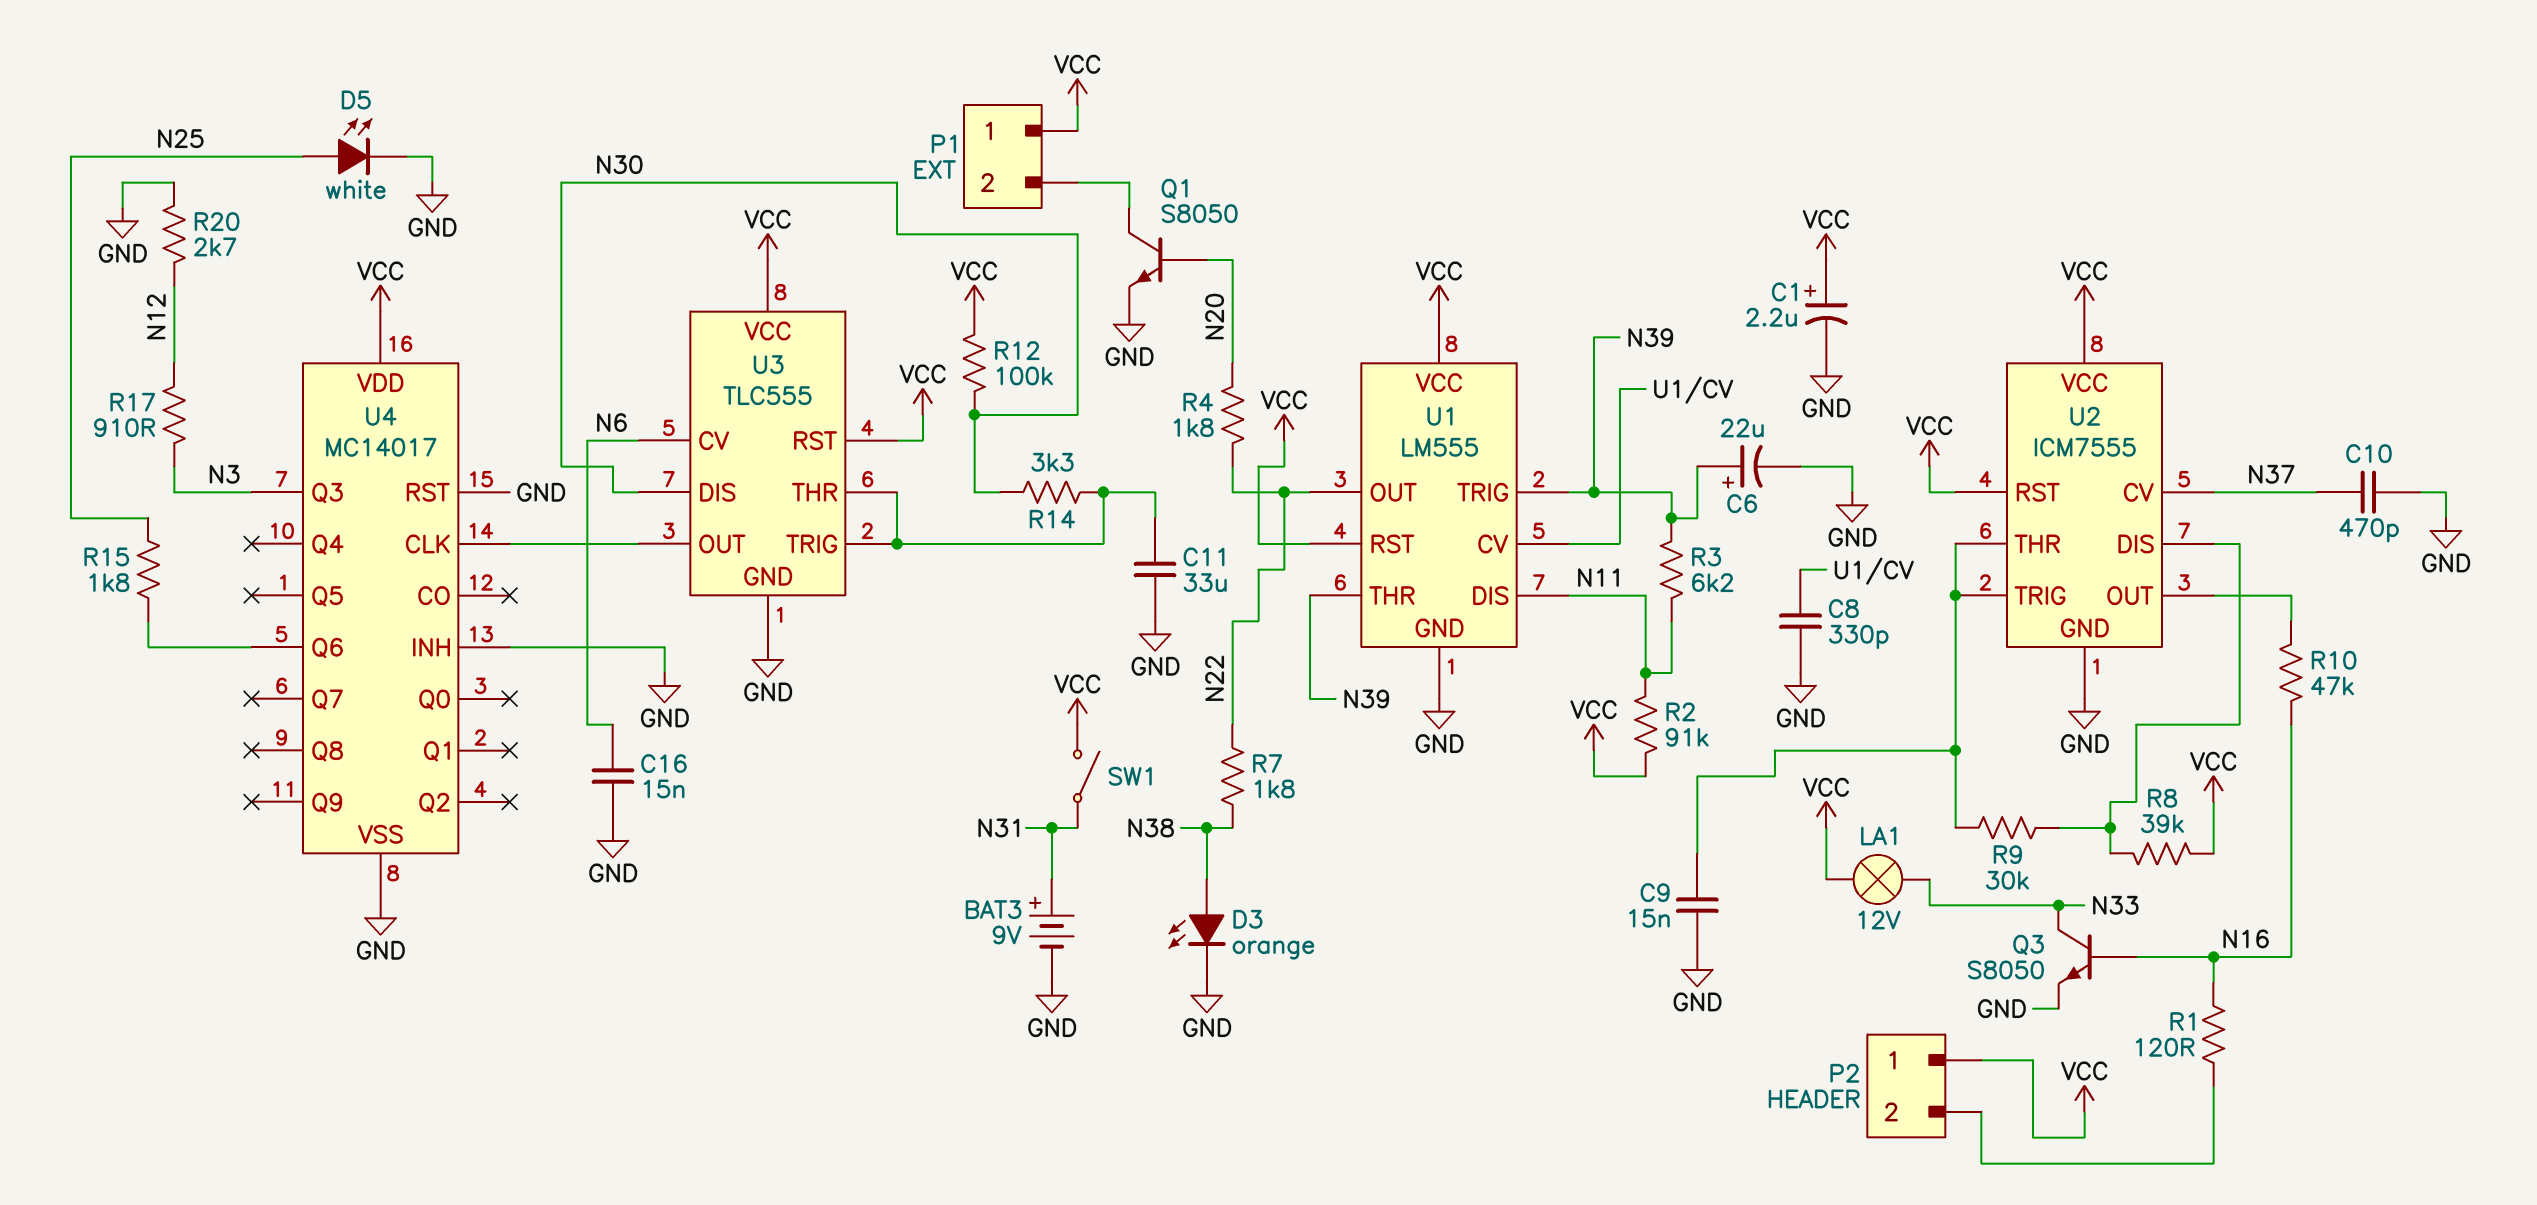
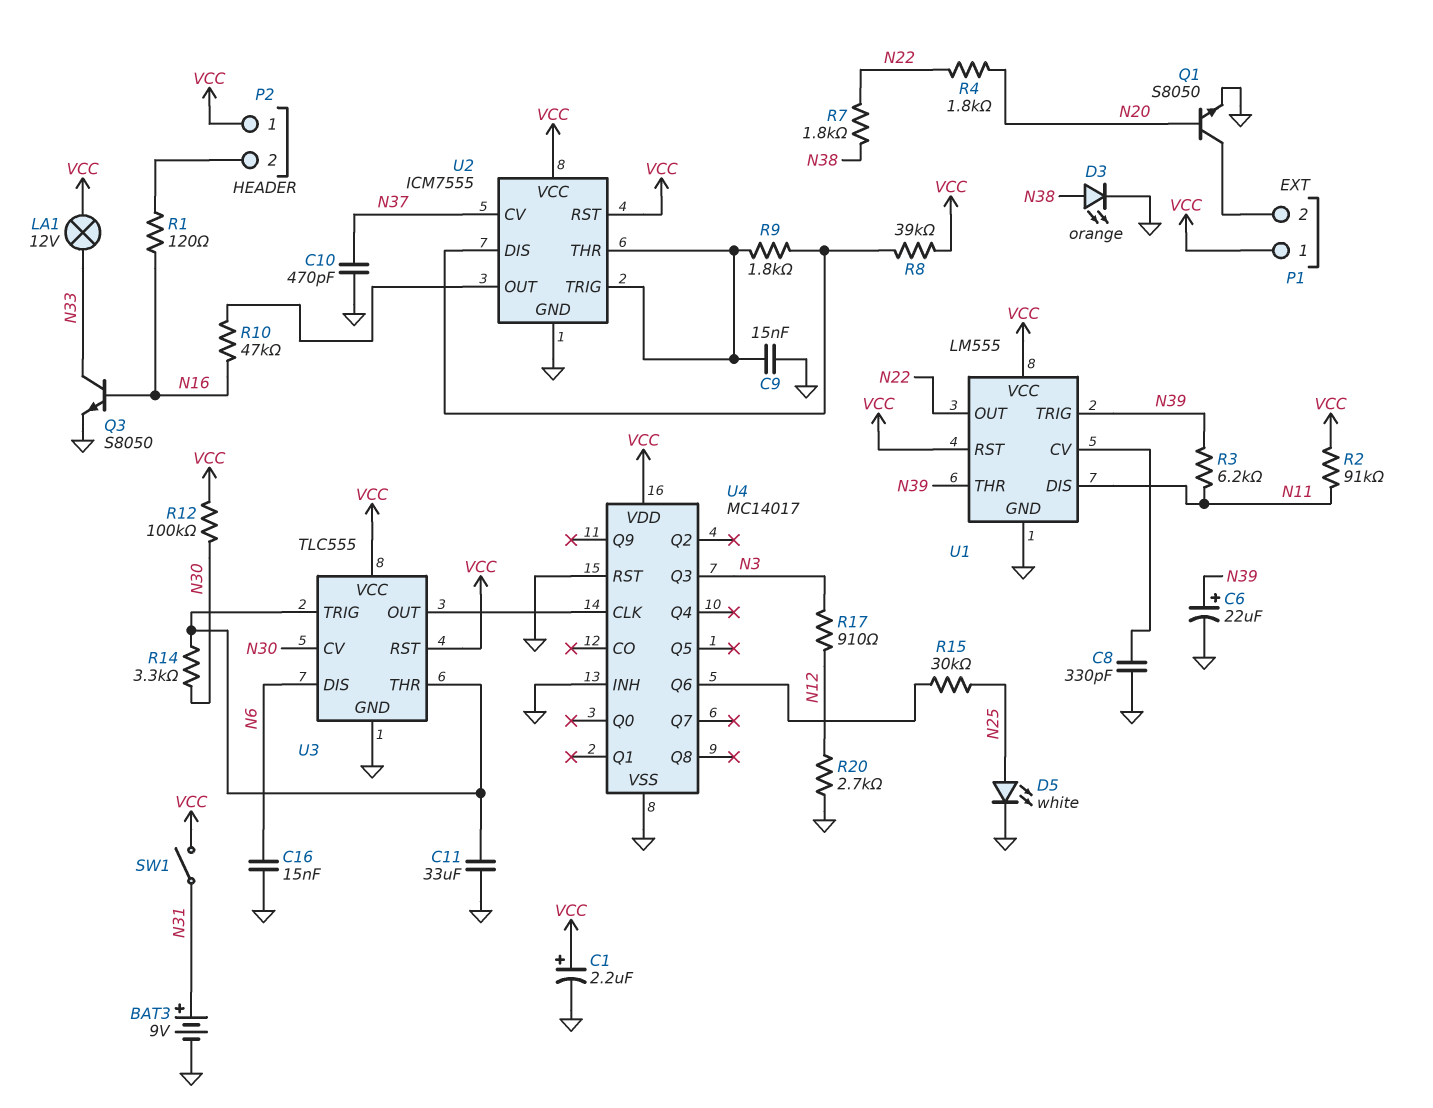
R9: 30k (U2/DIS, U2/THR) -> 1.8k (U2/DIS, U2/THR)
R15: 1.8k (N25, U4/Q6) -> 30k (N25, U4/Q6)
U3 pin CV: N6 -> N30
U3 pin DIS: N30 -> N6

